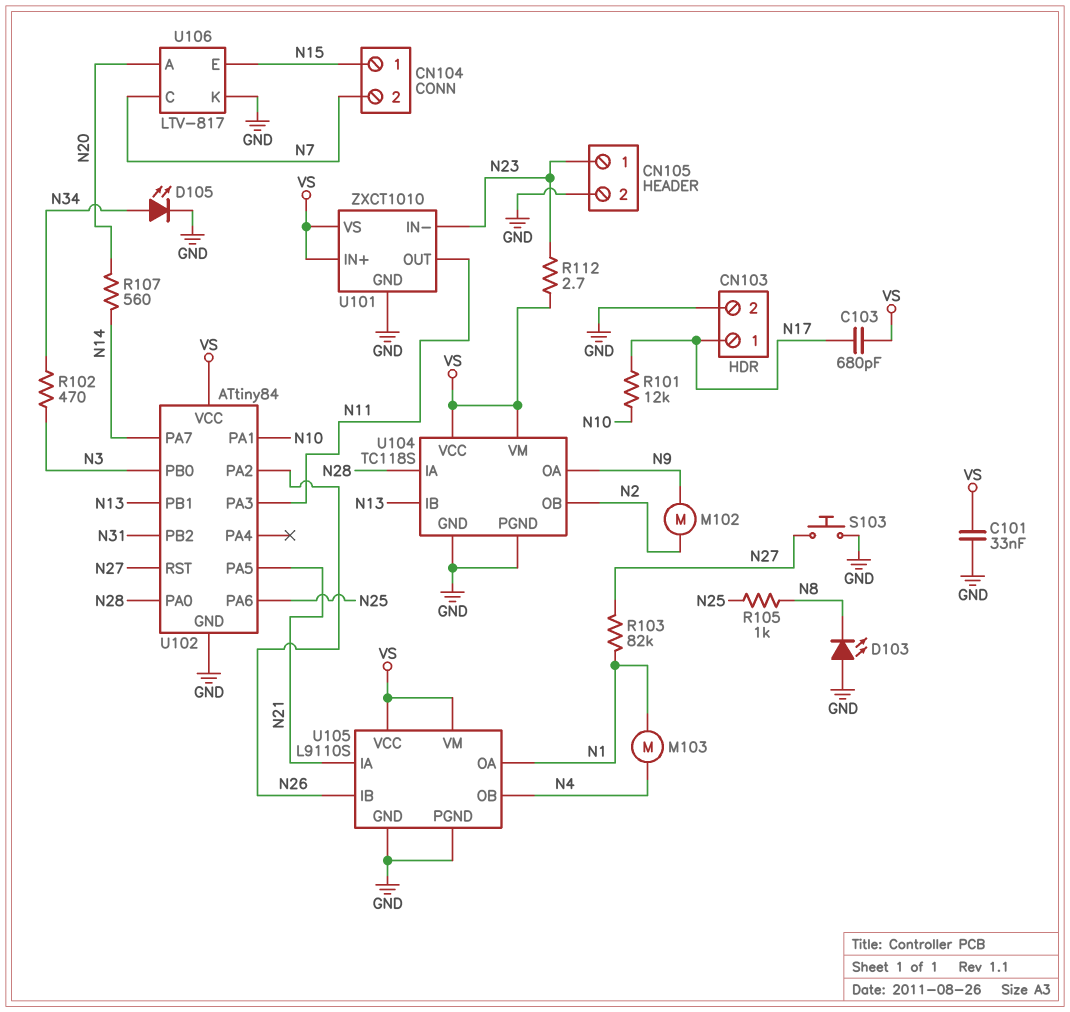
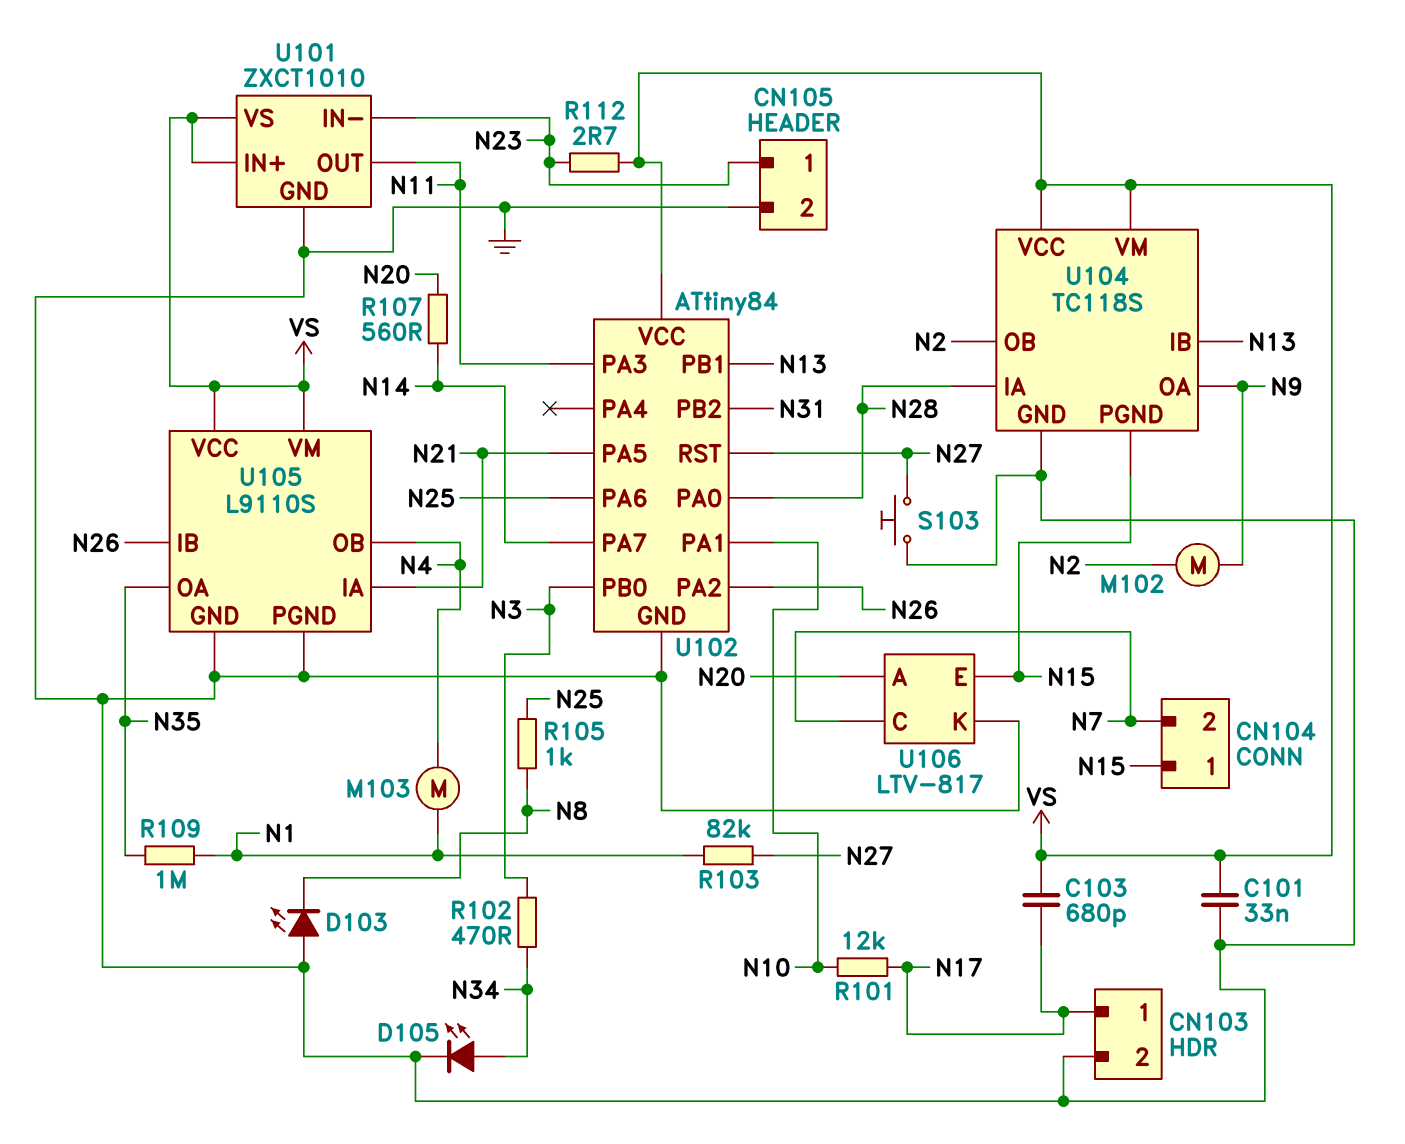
R109: none -> 1M (N1, N35)
U104 pin PGND: GND -> N15
U105 pin OA: N1 -> N35

